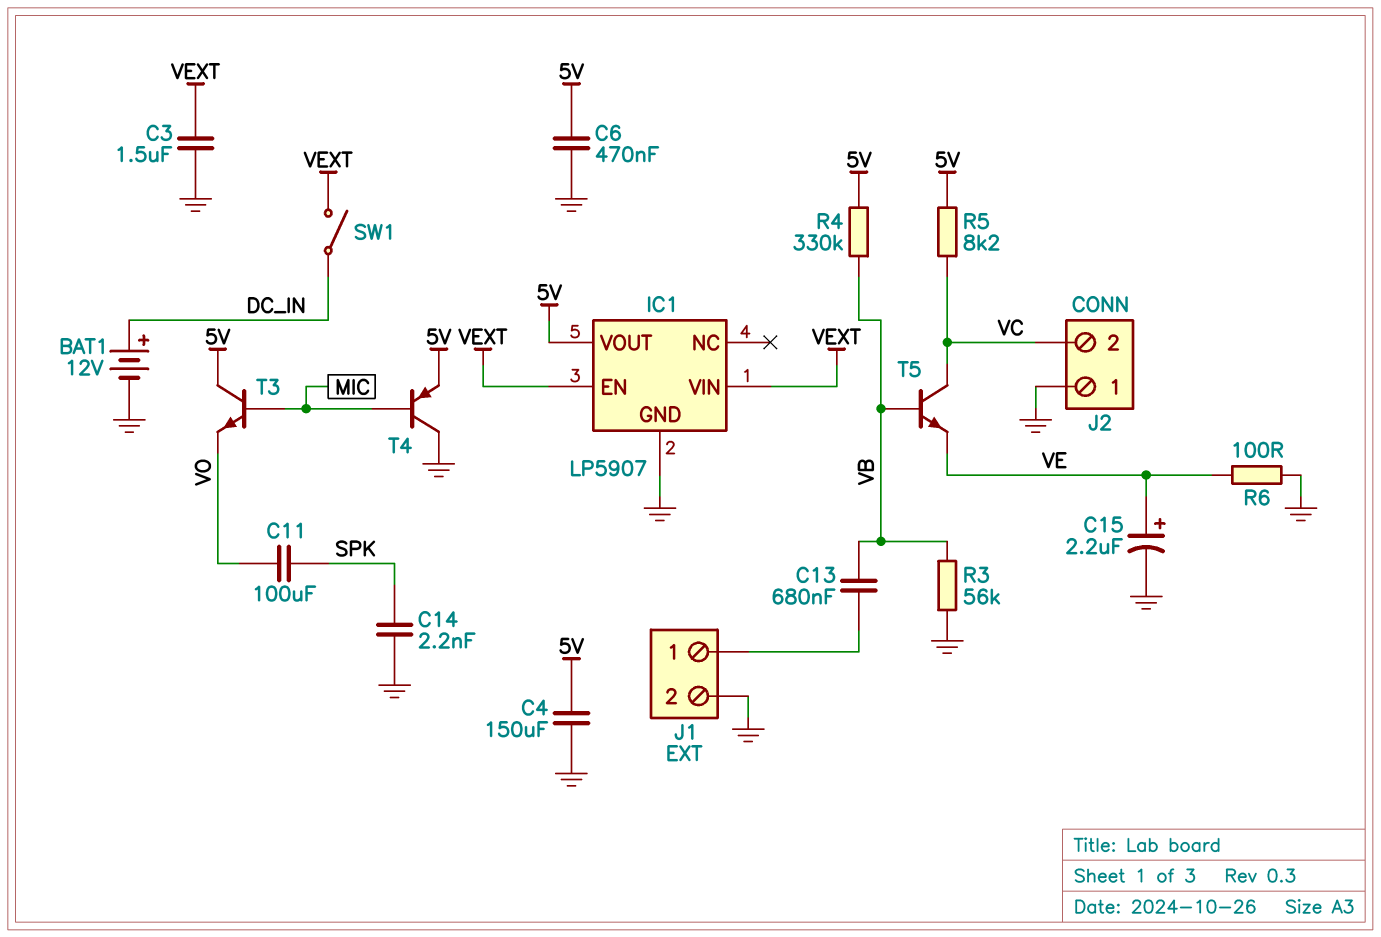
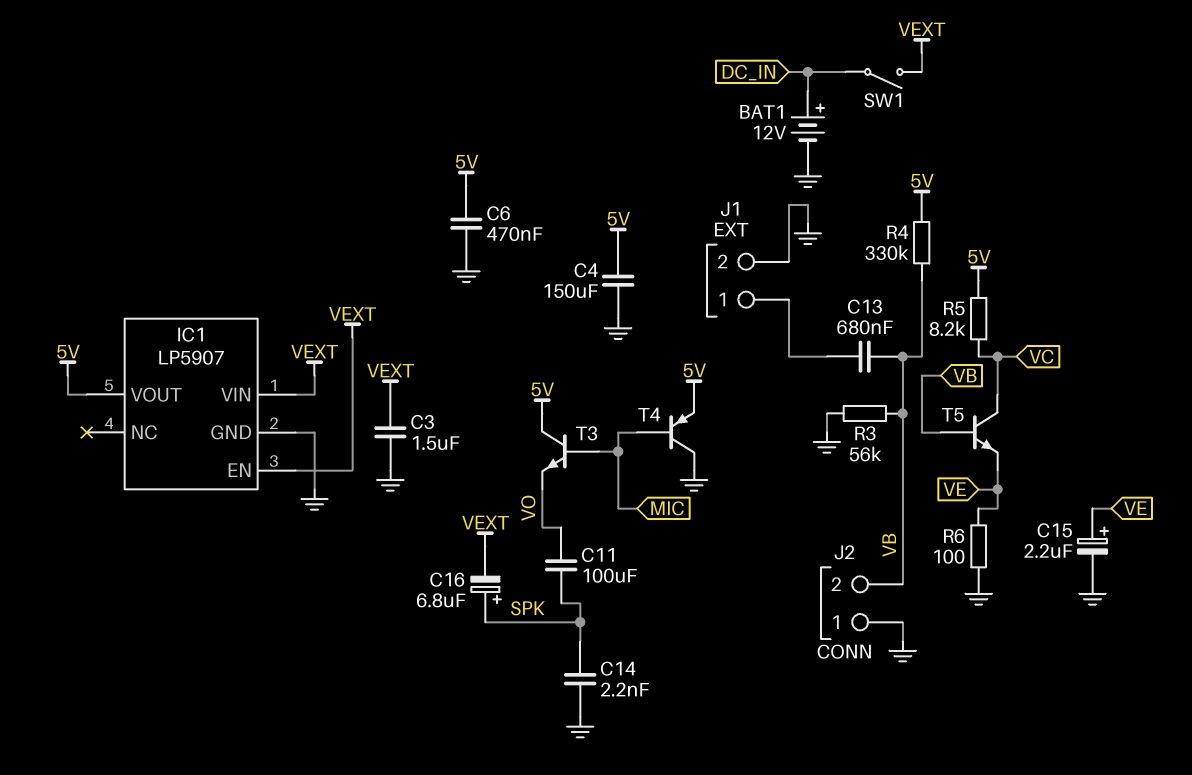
C16: none -> 6.8uF (plus SPK, minus VEXT)
J2 pin 2: VC -> VB

